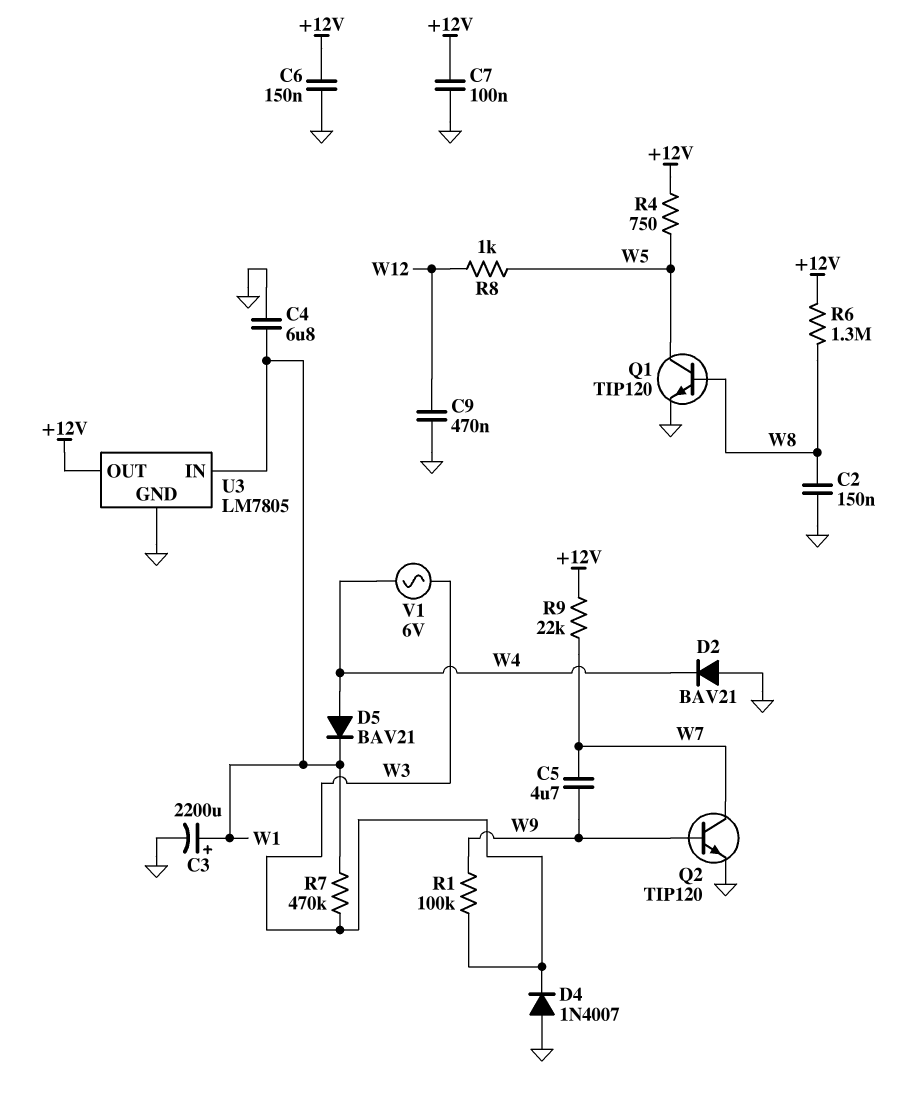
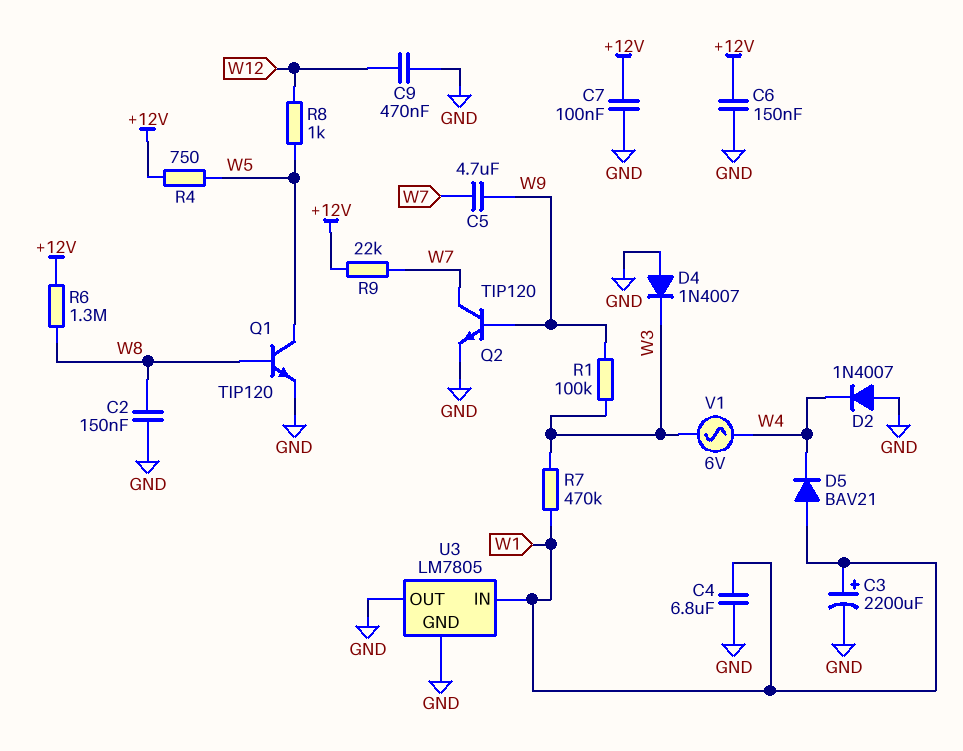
D2: diode BAV21 (A GND, K W4) -> diode 1N4007 (A GND, K W4)
D5: diode BAV21 (A W4, K W1) -> diode BAV21 (A W1, K W4)
U3 pin OUT: +12V -> GND

